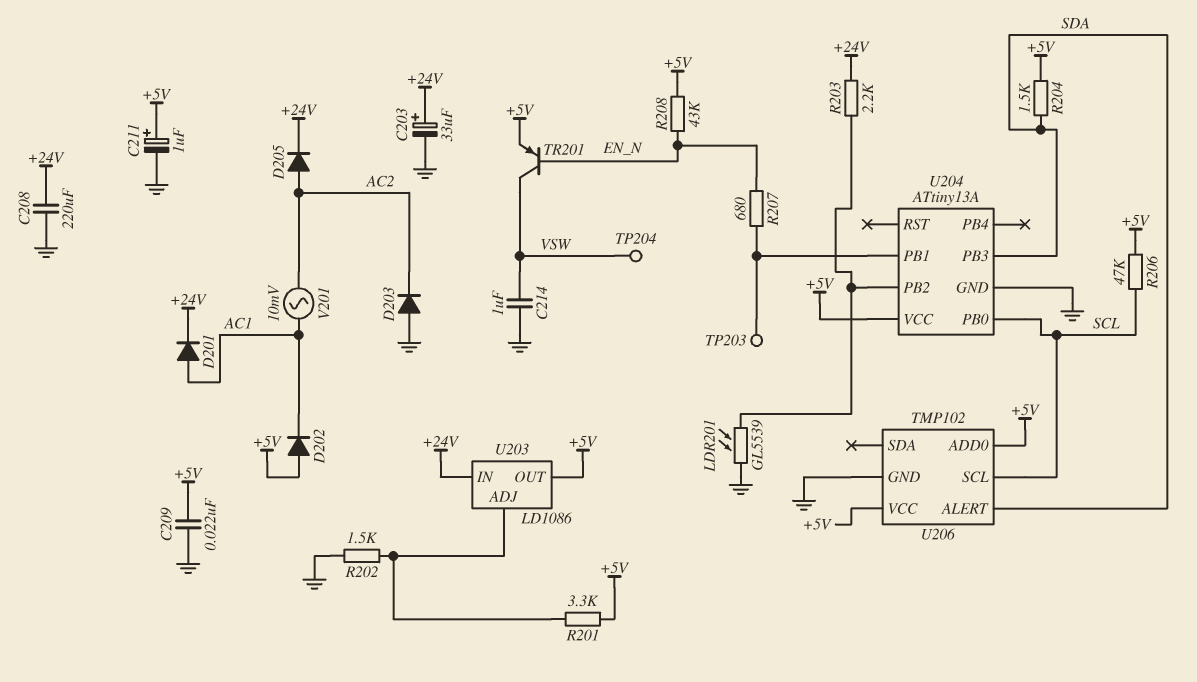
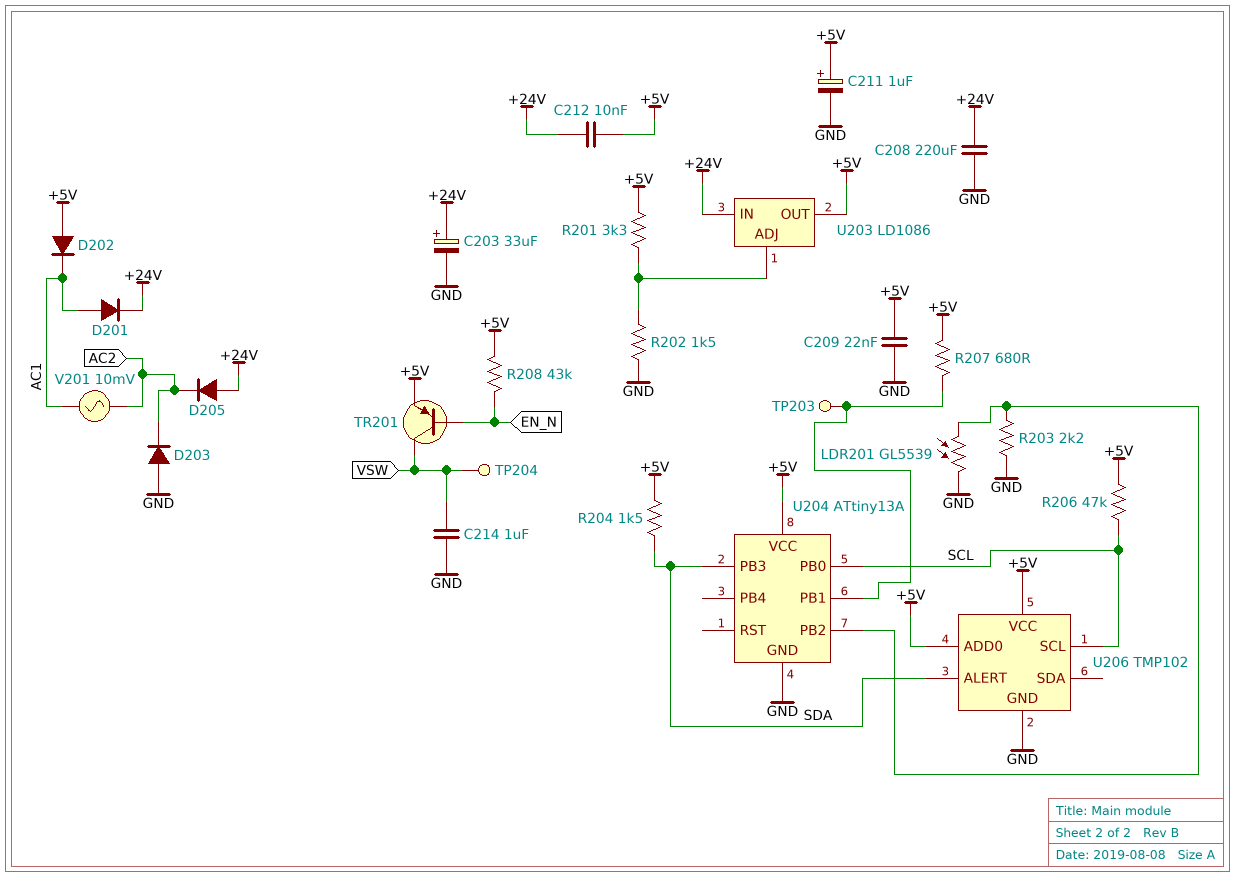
C212: none -> 10nF (+5V, +24V)
D205: diode (A AC2, K +24V) -> diode (A +24V, K AC2)
R203: 2.2k (+24V, U204/PB2) -> 2.2k (GND, U204/PB2)
R207: 680 (EN_N, U204/PB1) -> 680 (+5V, U204/PB1)

